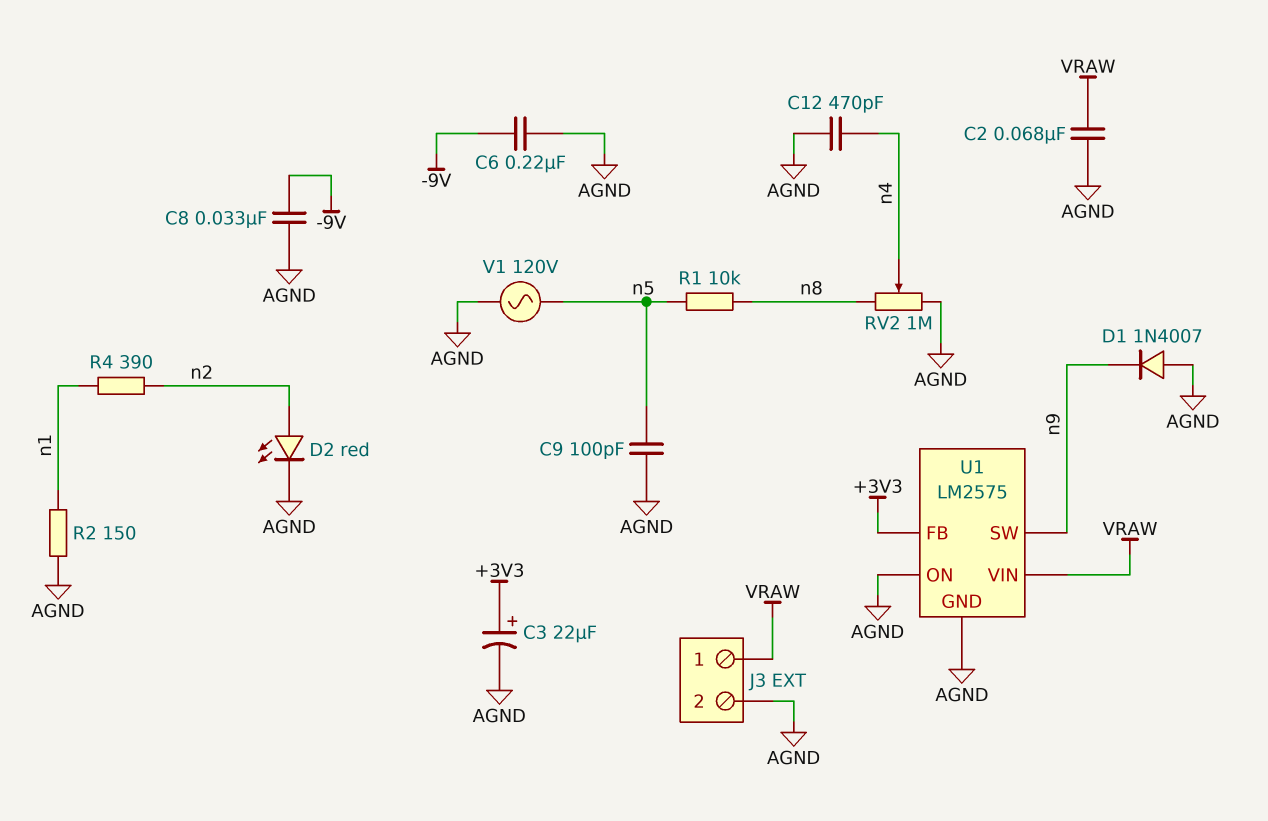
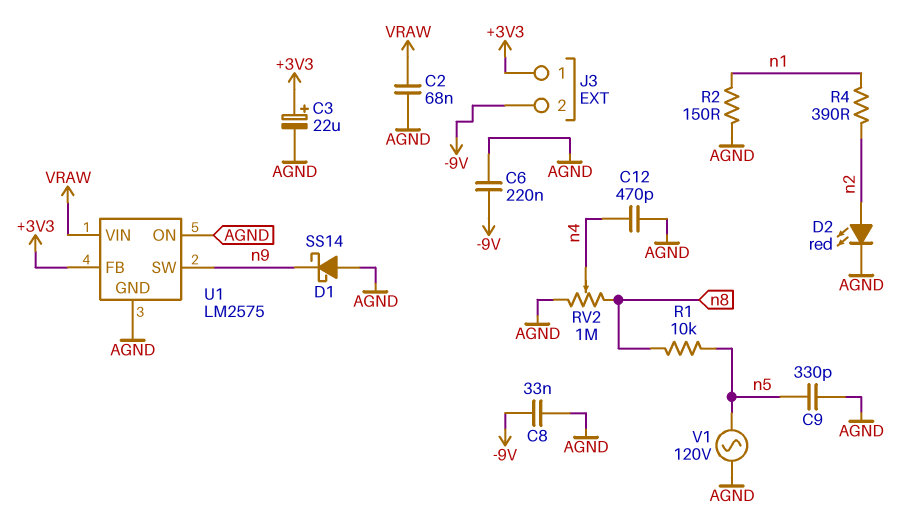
C9: 100pF (AGND, n5) -> 330pF (AGND, n5)
D1: diode 1N4007 (A AGND, K n9) -> schottky SS14 (A AGND, K n9)
J3 pin 1: VRAW -> +3V3
J3 pin 2: AGND -> -9V

